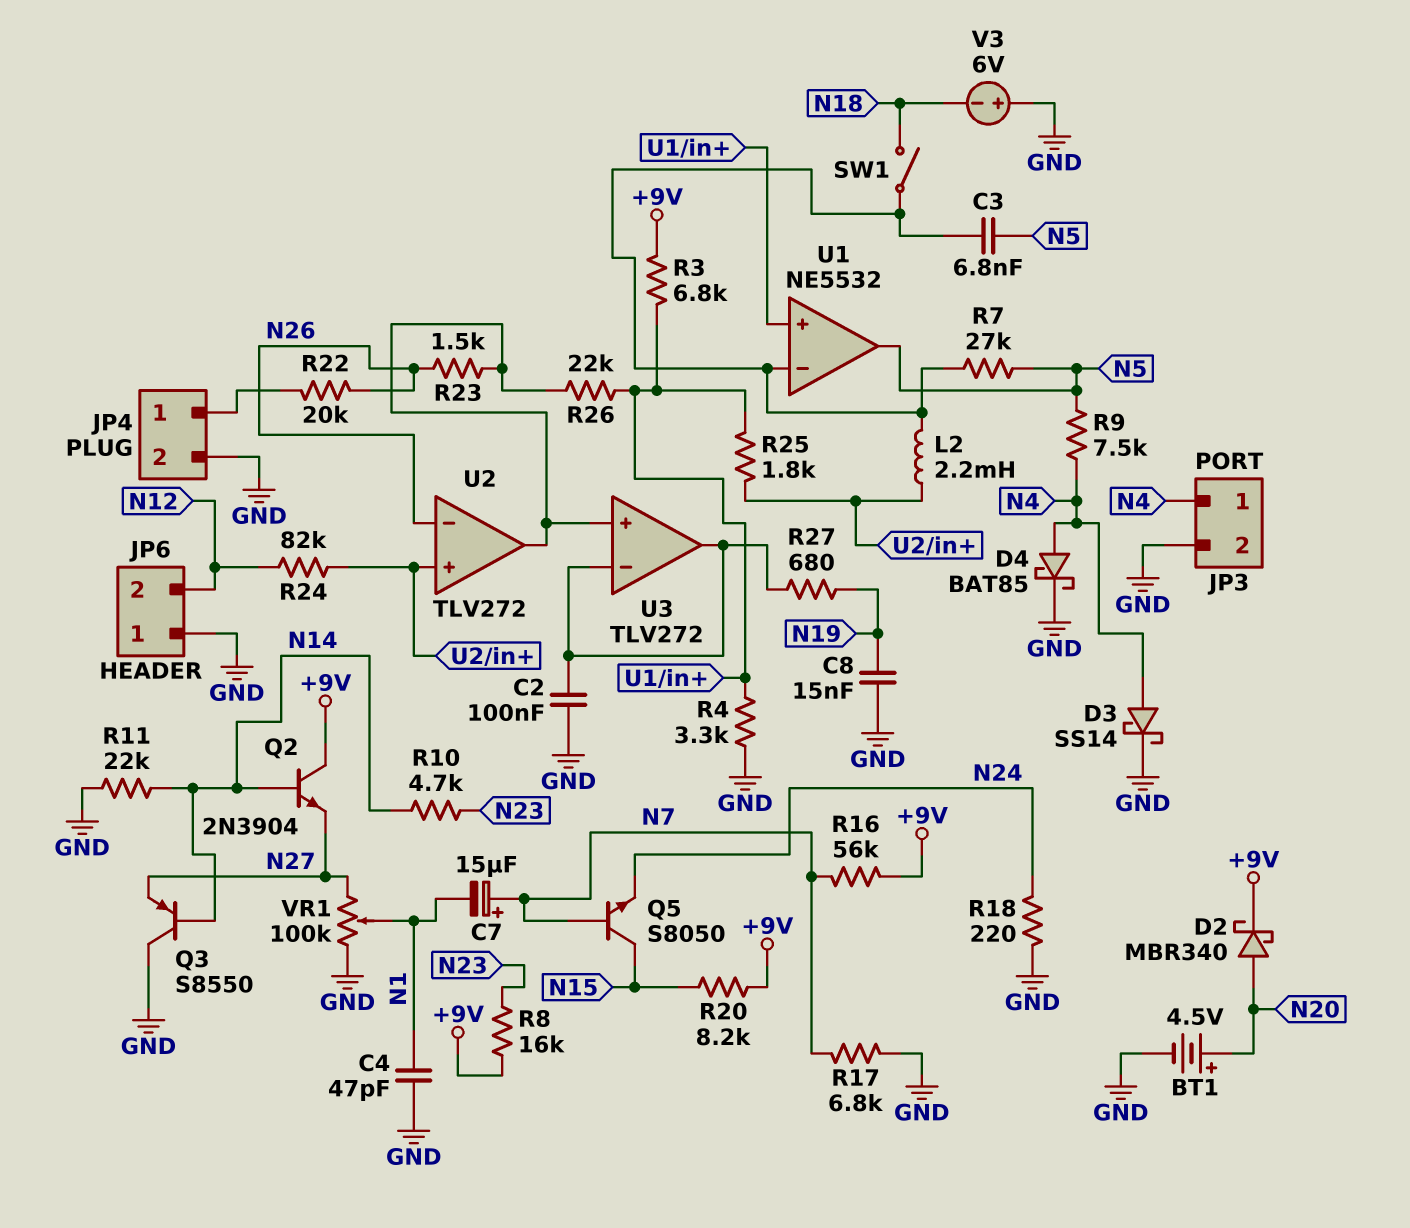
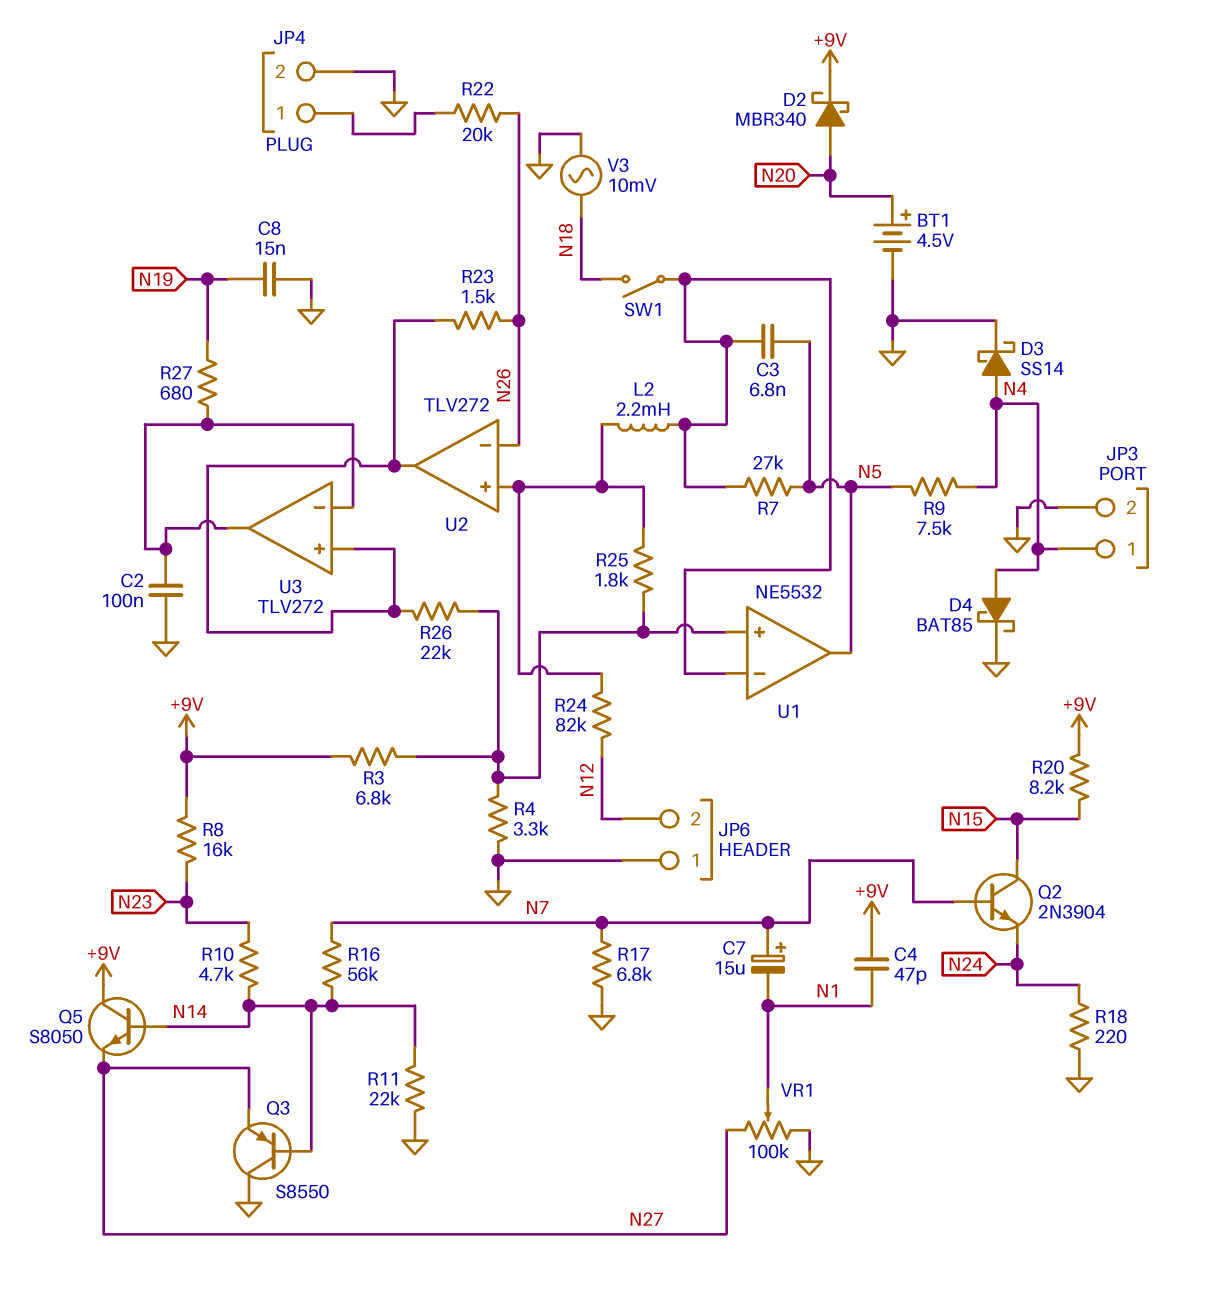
C4: 47pF (GND, N1) -> 47pF (+9V, N1)
Q2: NPN 2N3904 (B N14, C +9V, E N27) -> NPN 2N3904 (B N7, C N15, E N24)
Q5: NPN S8050 (B N7, C N15, E N24) -> NPN S8050 (B N14, C +9V, E N27)
R16: 56k (+9V, N7) -> 56k (N7, N14)
V3: 6V (plus GND, minus N18) -> AC 10mV (GND, N18)

